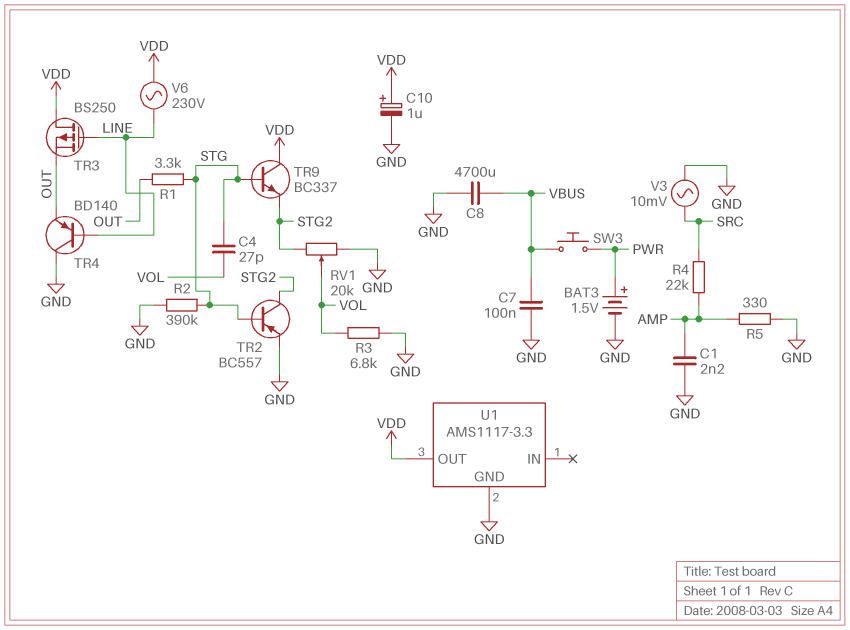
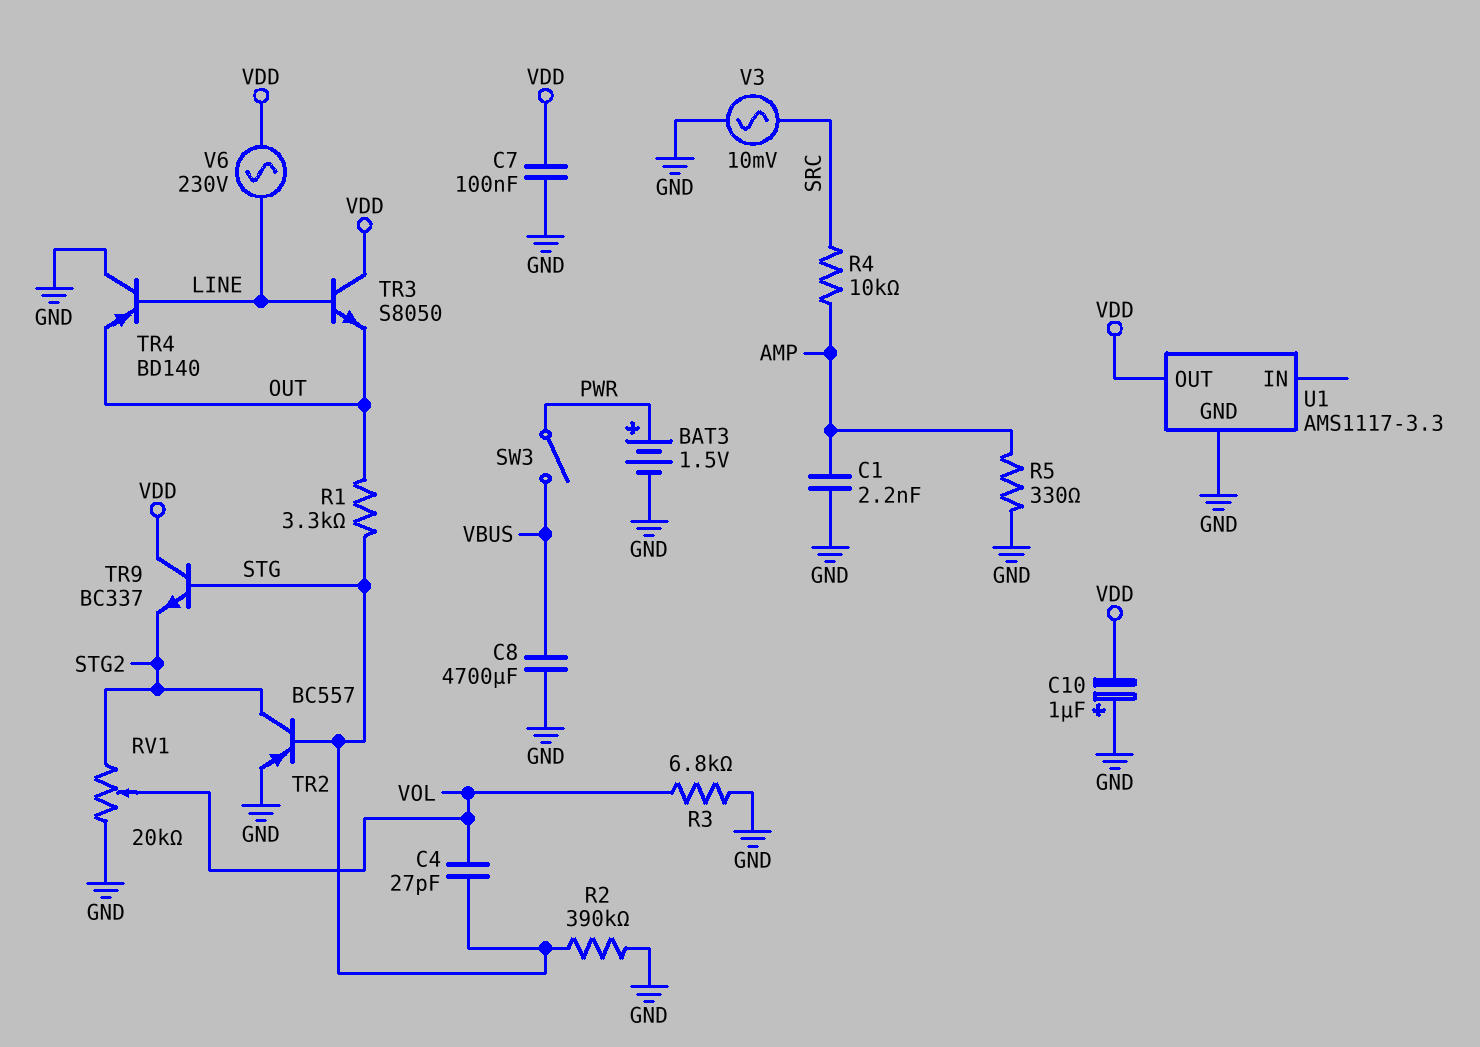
C7: 100nF (GND, VBUS) -> 100nF (GND, VDD)
C10: 1uF (plus VDD, minus GND) -> 1uF (plus GND, minus VDD)
R4: 22k (AMP, SRC) -> 10k (AMP, SRC)
SW3: button (PWR, VBUS) -> switch (PWR, VBUS)
TR3: PMOS BS250 (G LINE, D VDD, S OUT) -> NPN S8050 (B LINE, C VDD, E OUT)

